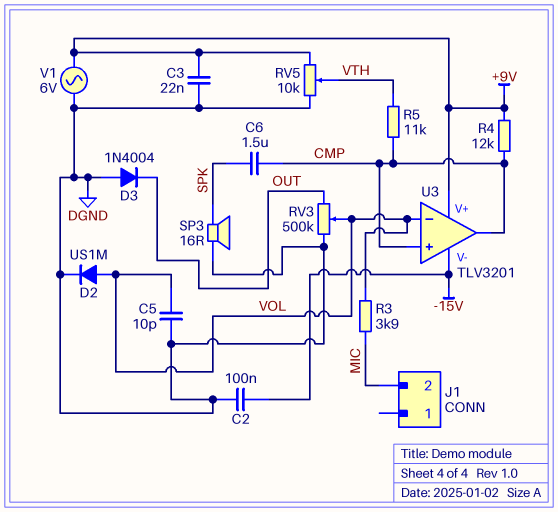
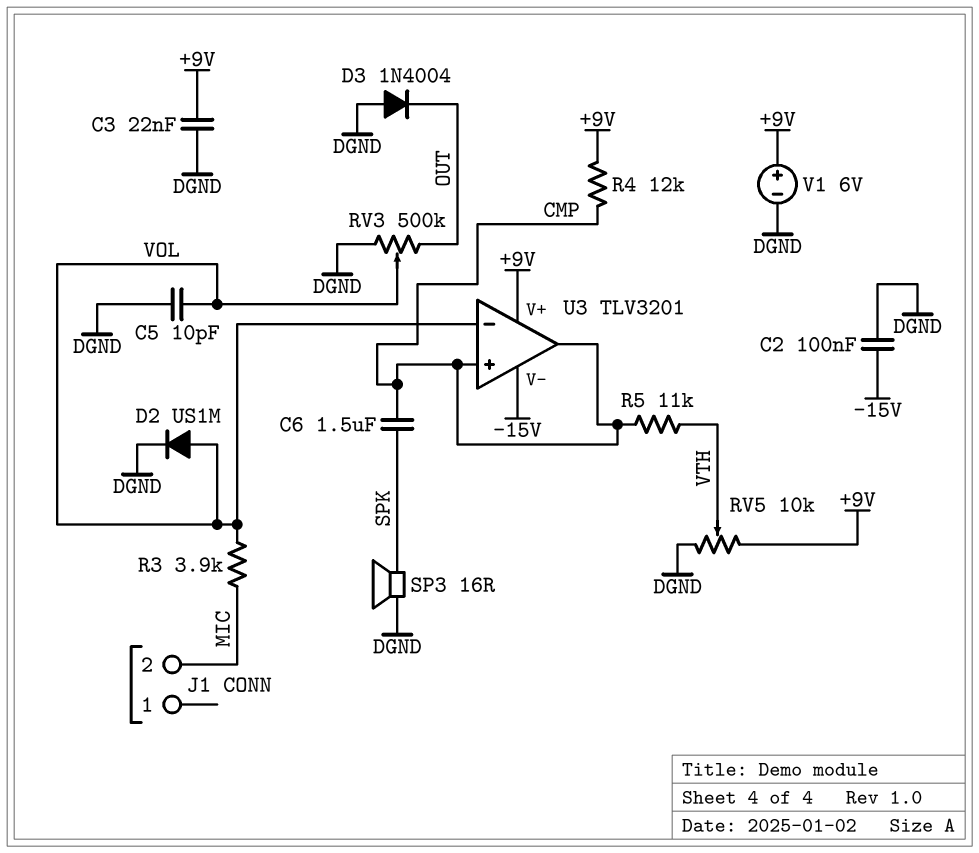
V1: AC 6V (+9V, DGND) -> 6V (plus +9V, minus DGND)

